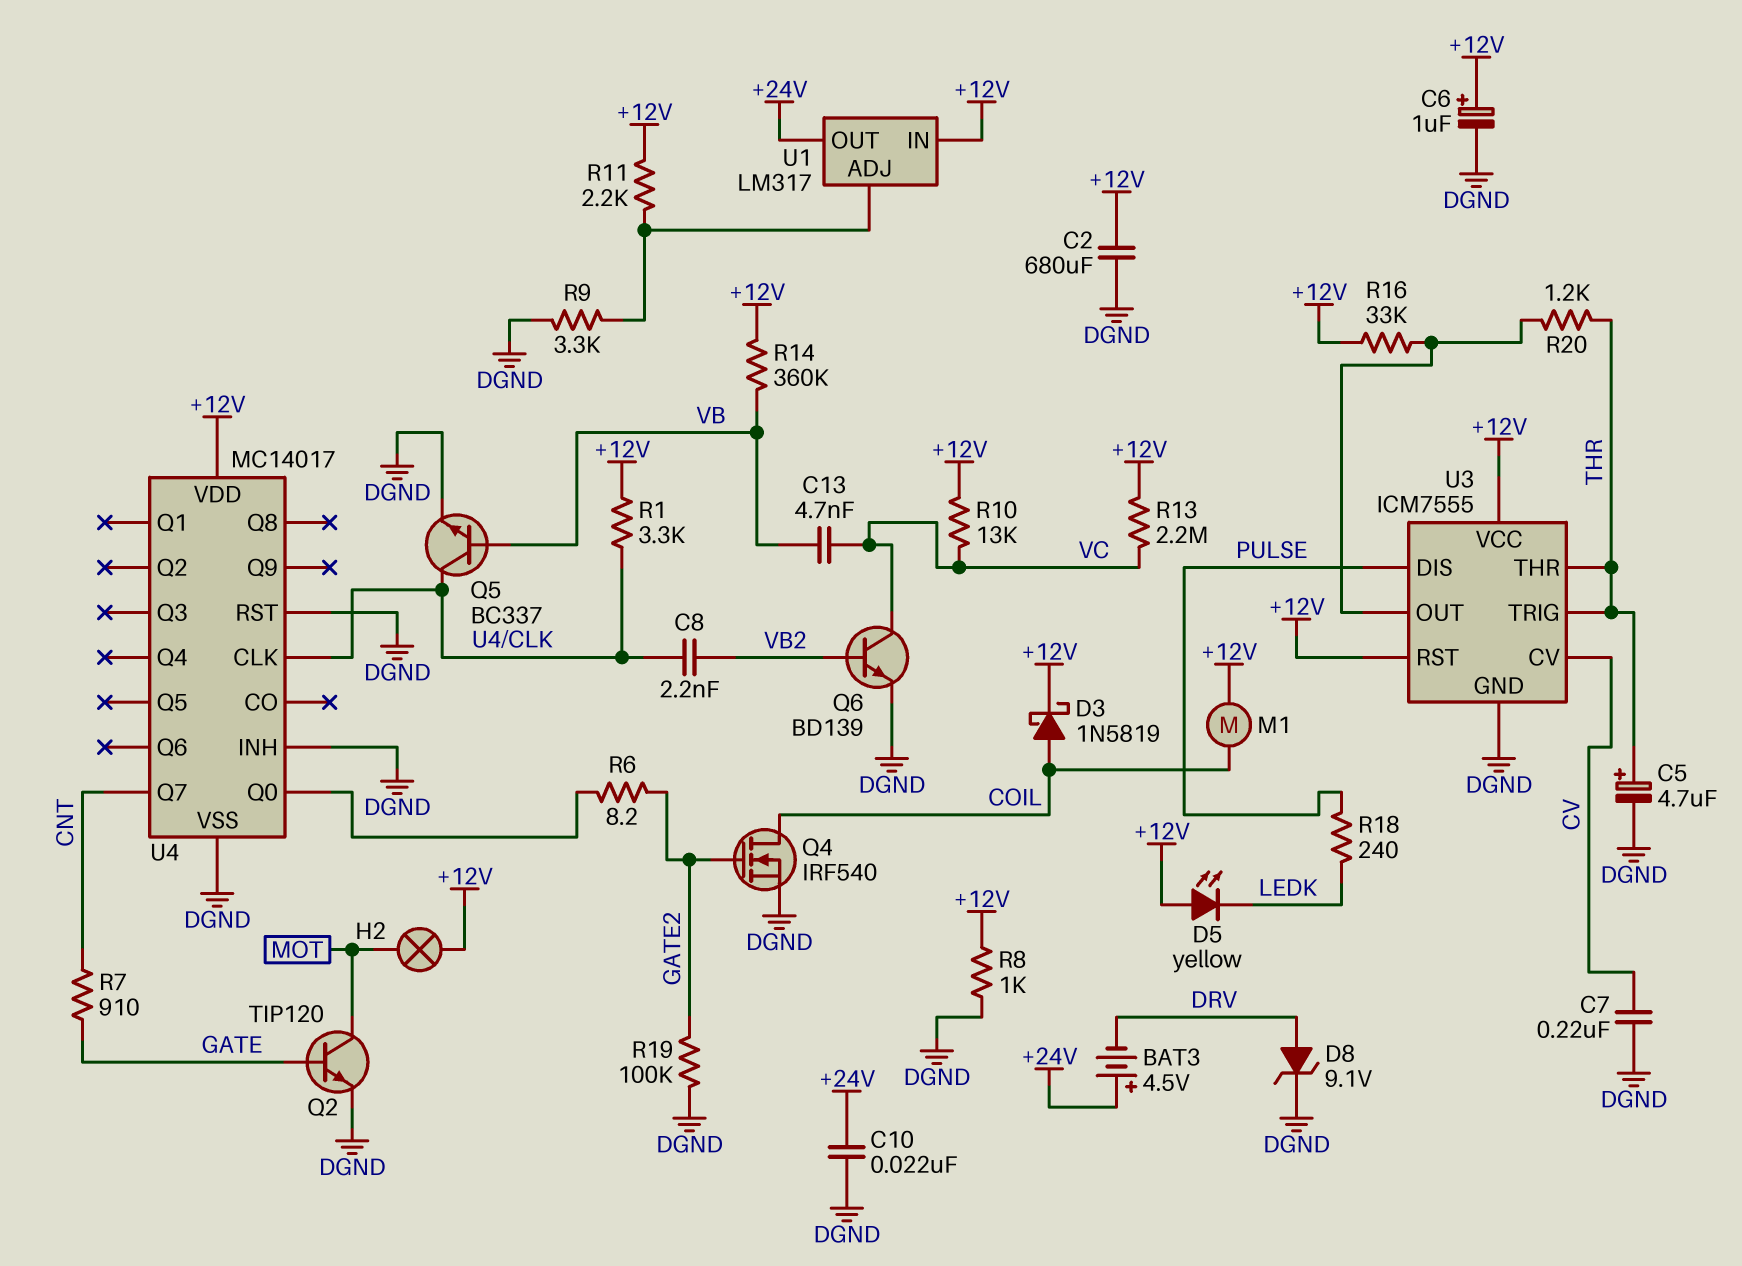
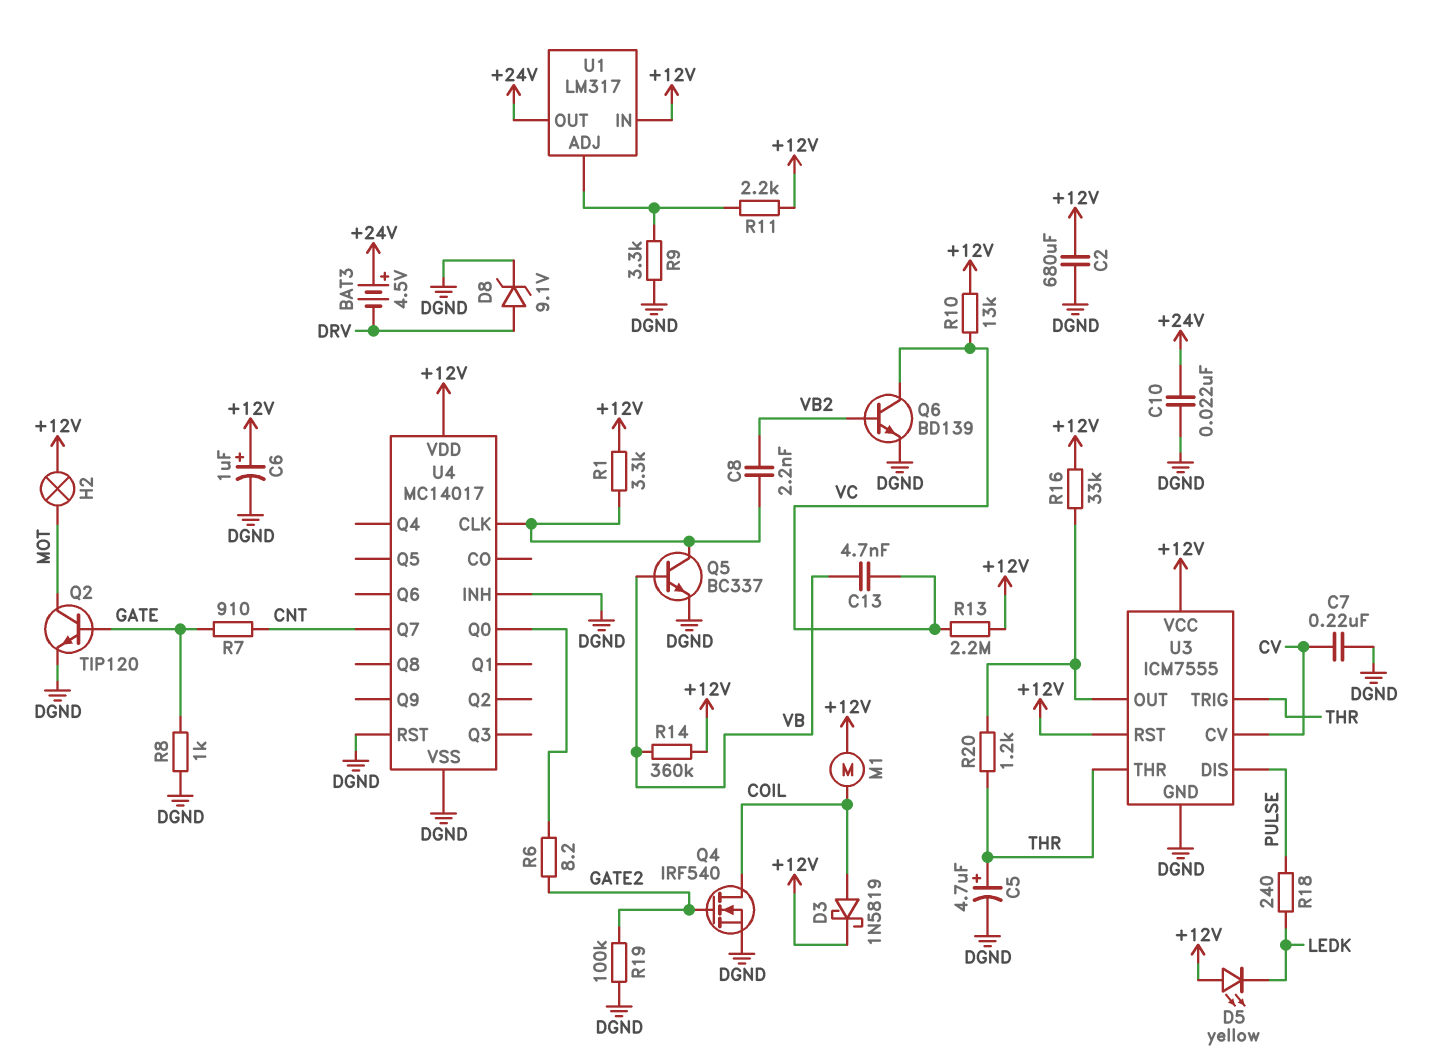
R8: 1k (+12V, DGND) -> 1k (DGND, GATE)

